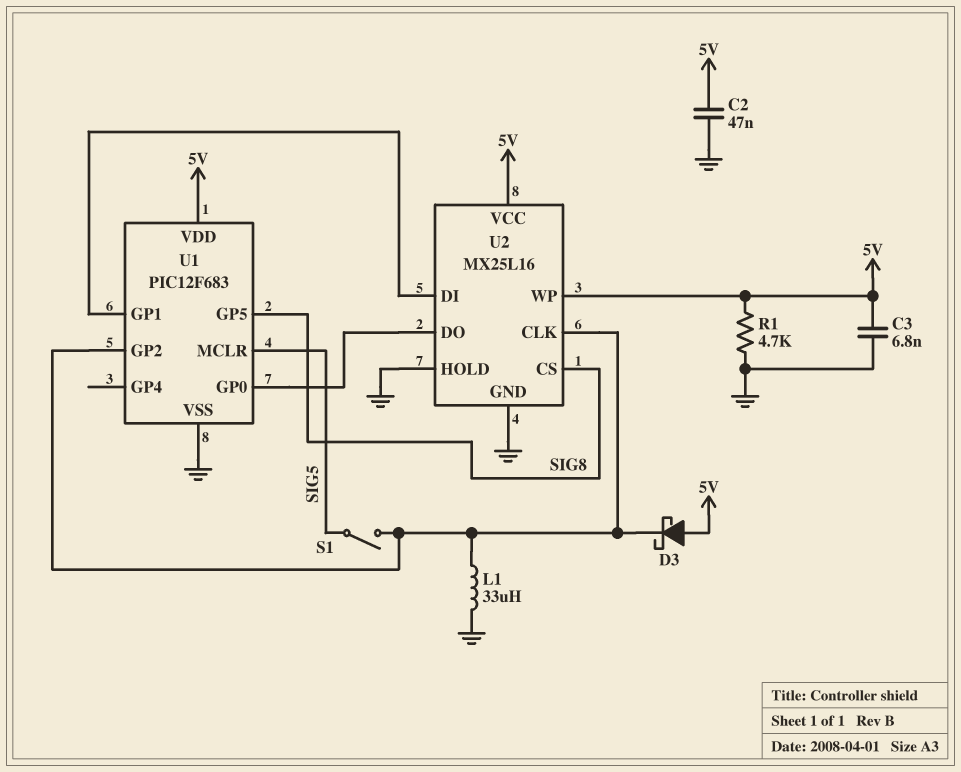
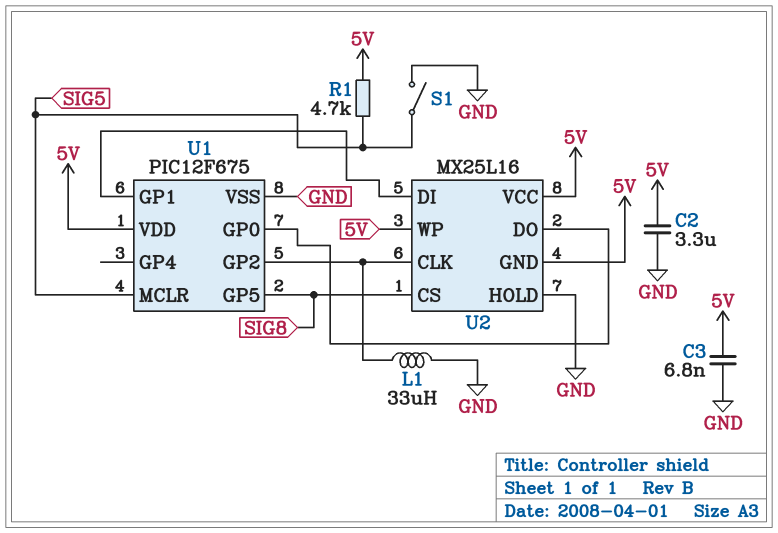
C2: 47nF (5V, GND) -> 3.3uF (5V, GND)
D3: schottky (A 5V, K U1/GP2) -> none
R1: 4.7k (5V, GND) -> 4.7k (5V, SIG5)
S1: switch (SIG5, U1/GP2) -> switch (GND, SIG5)
U1: PIC12F683 -> PIC12F675
U2 pin GND: GND -> 5V

